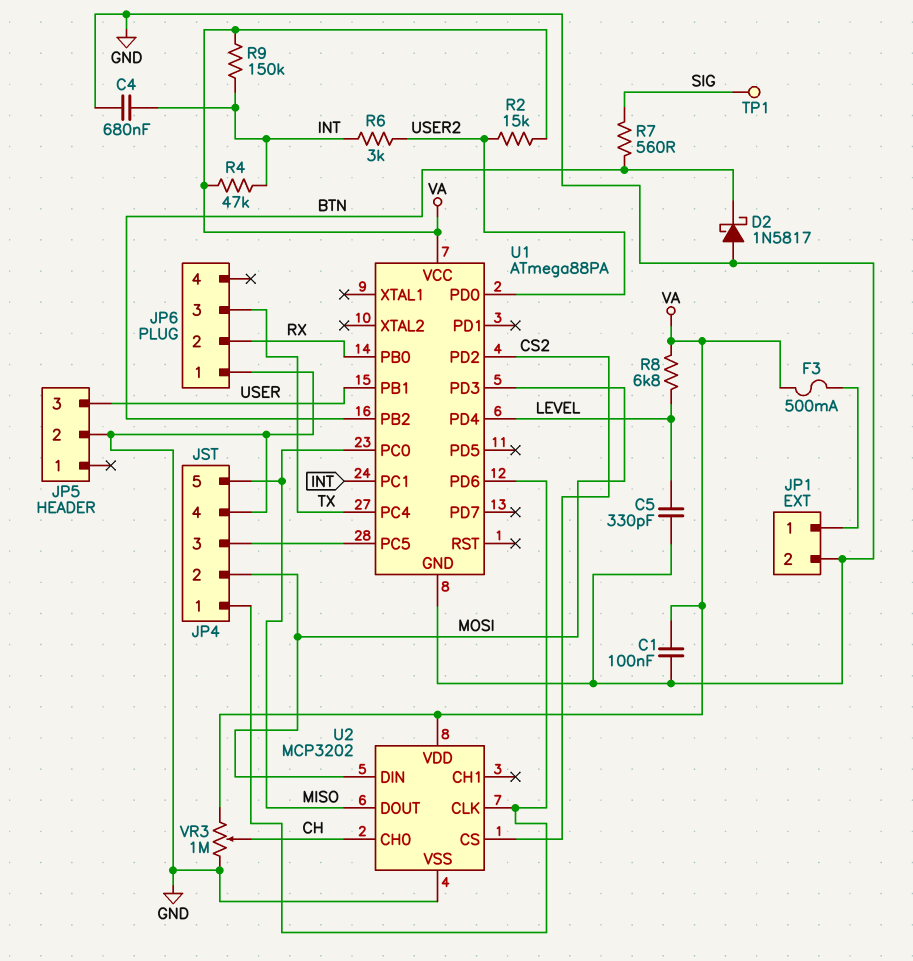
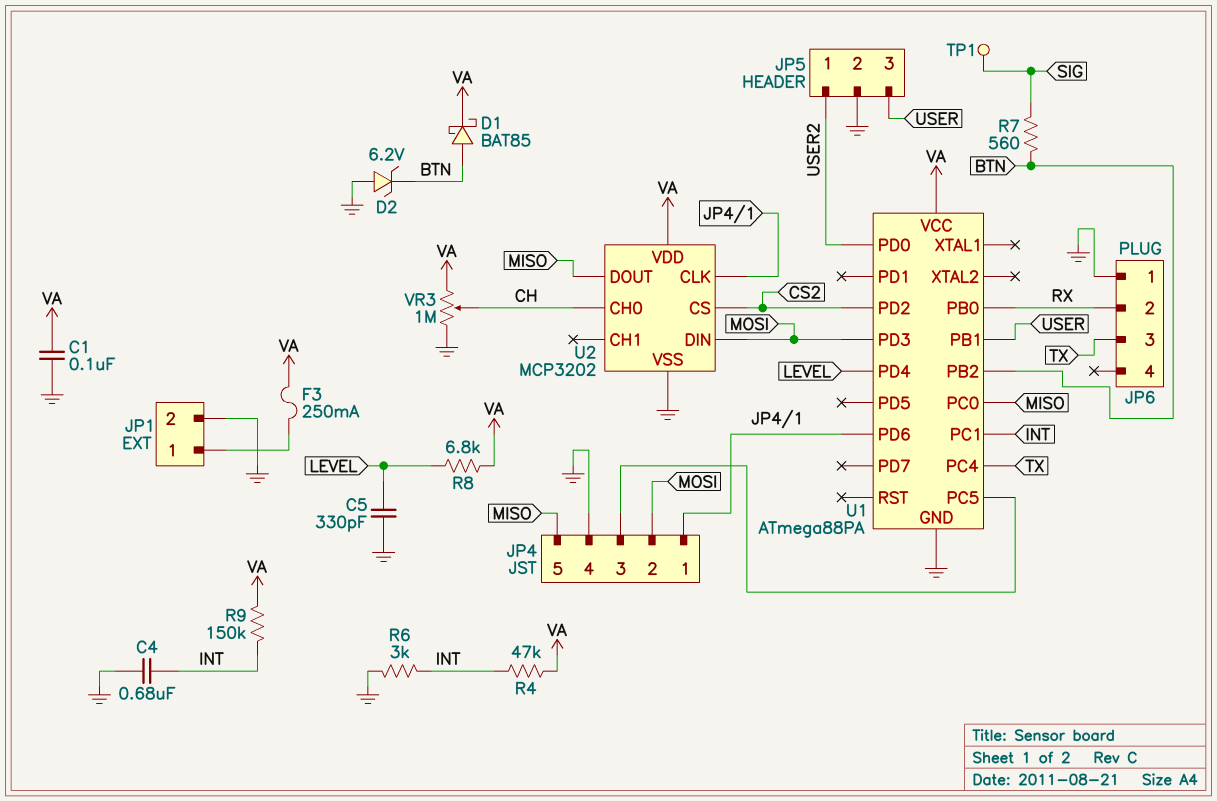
D1: none -> schottky BAT85 (A BTN, K VA)
D2: schottky 1N5817 (A GND, K BTN) -> zener 6.2V (A GND, K BTN)
F3: 500mA (JP1/1, VA) -> 250mA (JP1/1, VA)
JP5 pin 1: none -> USER2
R2: 15k (USER2, VA) -> none
R6: 3k (INT, USER2) -> 3k (GND, INT)

